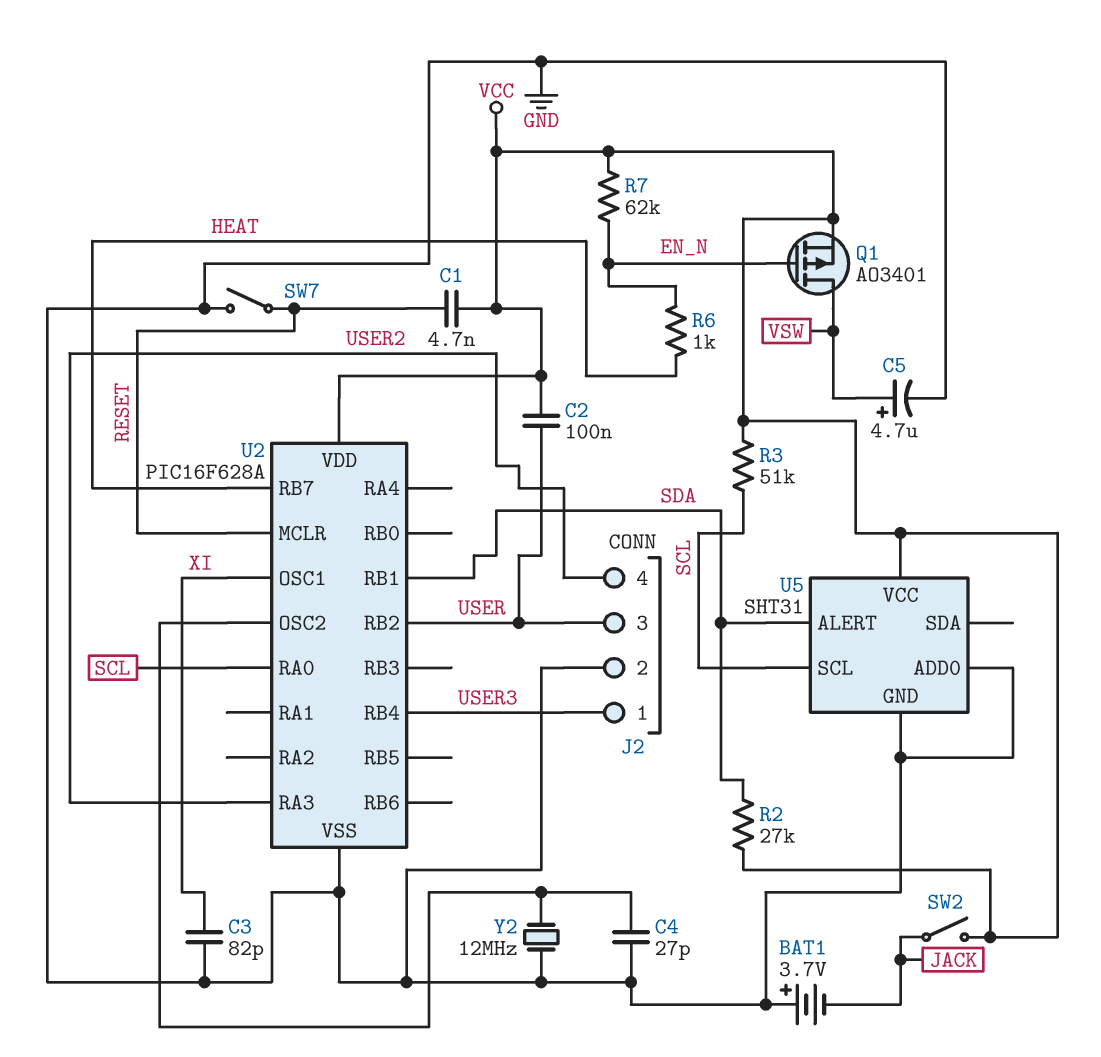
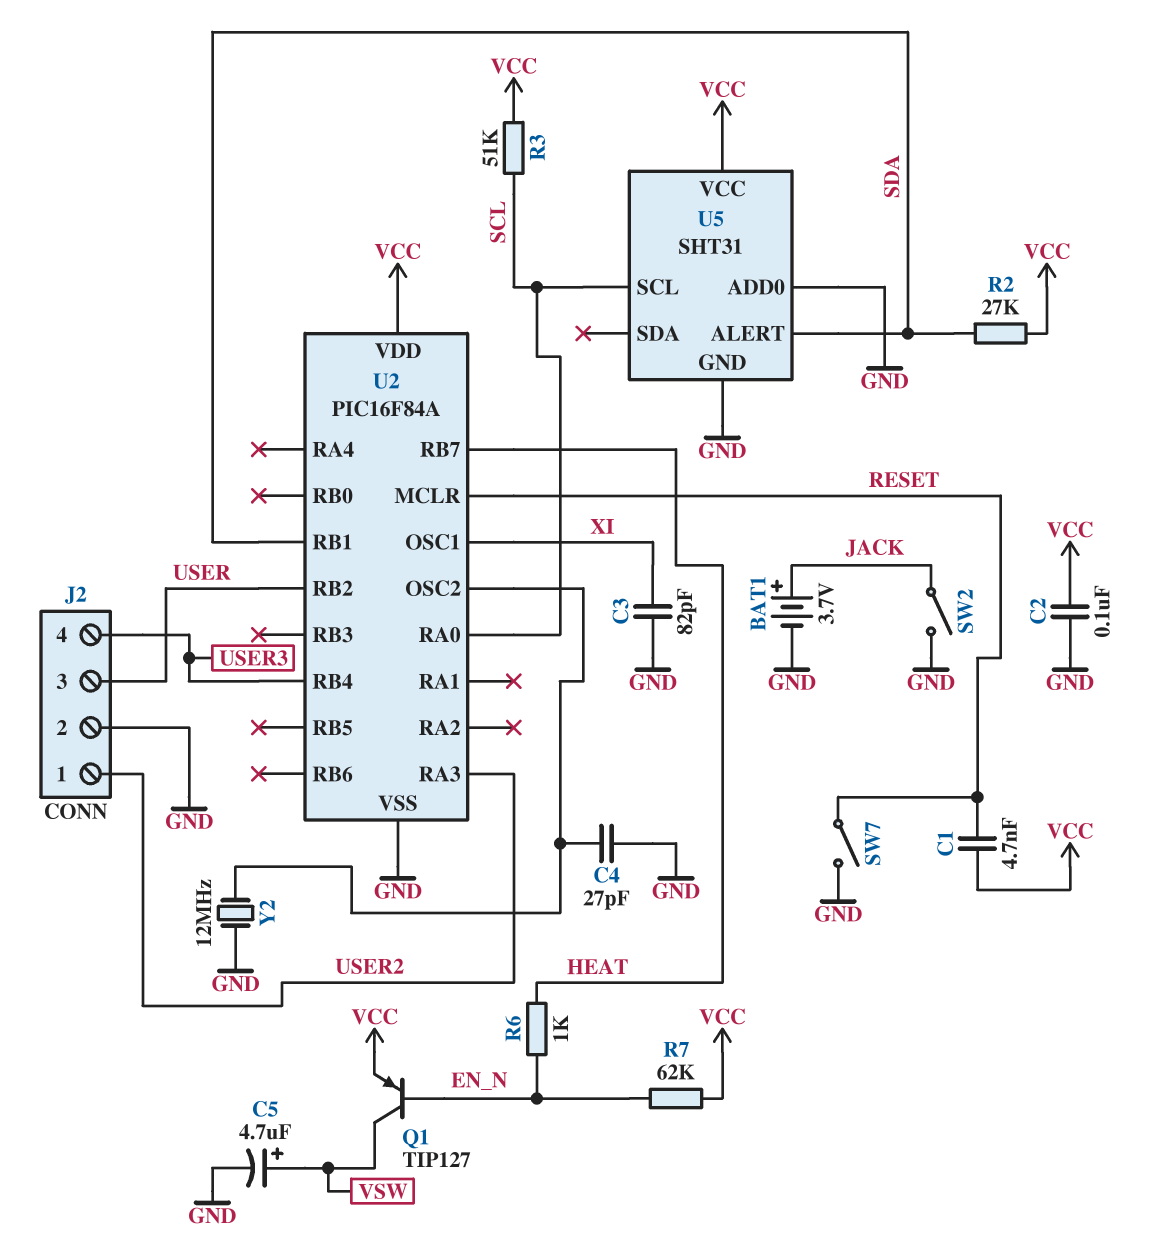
BAT1: 3.7V (plus GND, minus JACK) -> 3.7V (plus JACK, minus GND)
C2: 100nF (USER, VCC) -> 100nF (GND, VCC)
J2 pin 1: USER3 -> USER2
J2 pin 4: USER2 -> USER3
Q1: PMOS AO3401 (G EN_N, D VSW, S VCC) -> PNP TIP127 (B EN_N, C VSW, E VCC)
SW2: switch (JACK, VCC) -> switch (GND, JACK)
U2: PIC16F628A -> PIC16F84A

